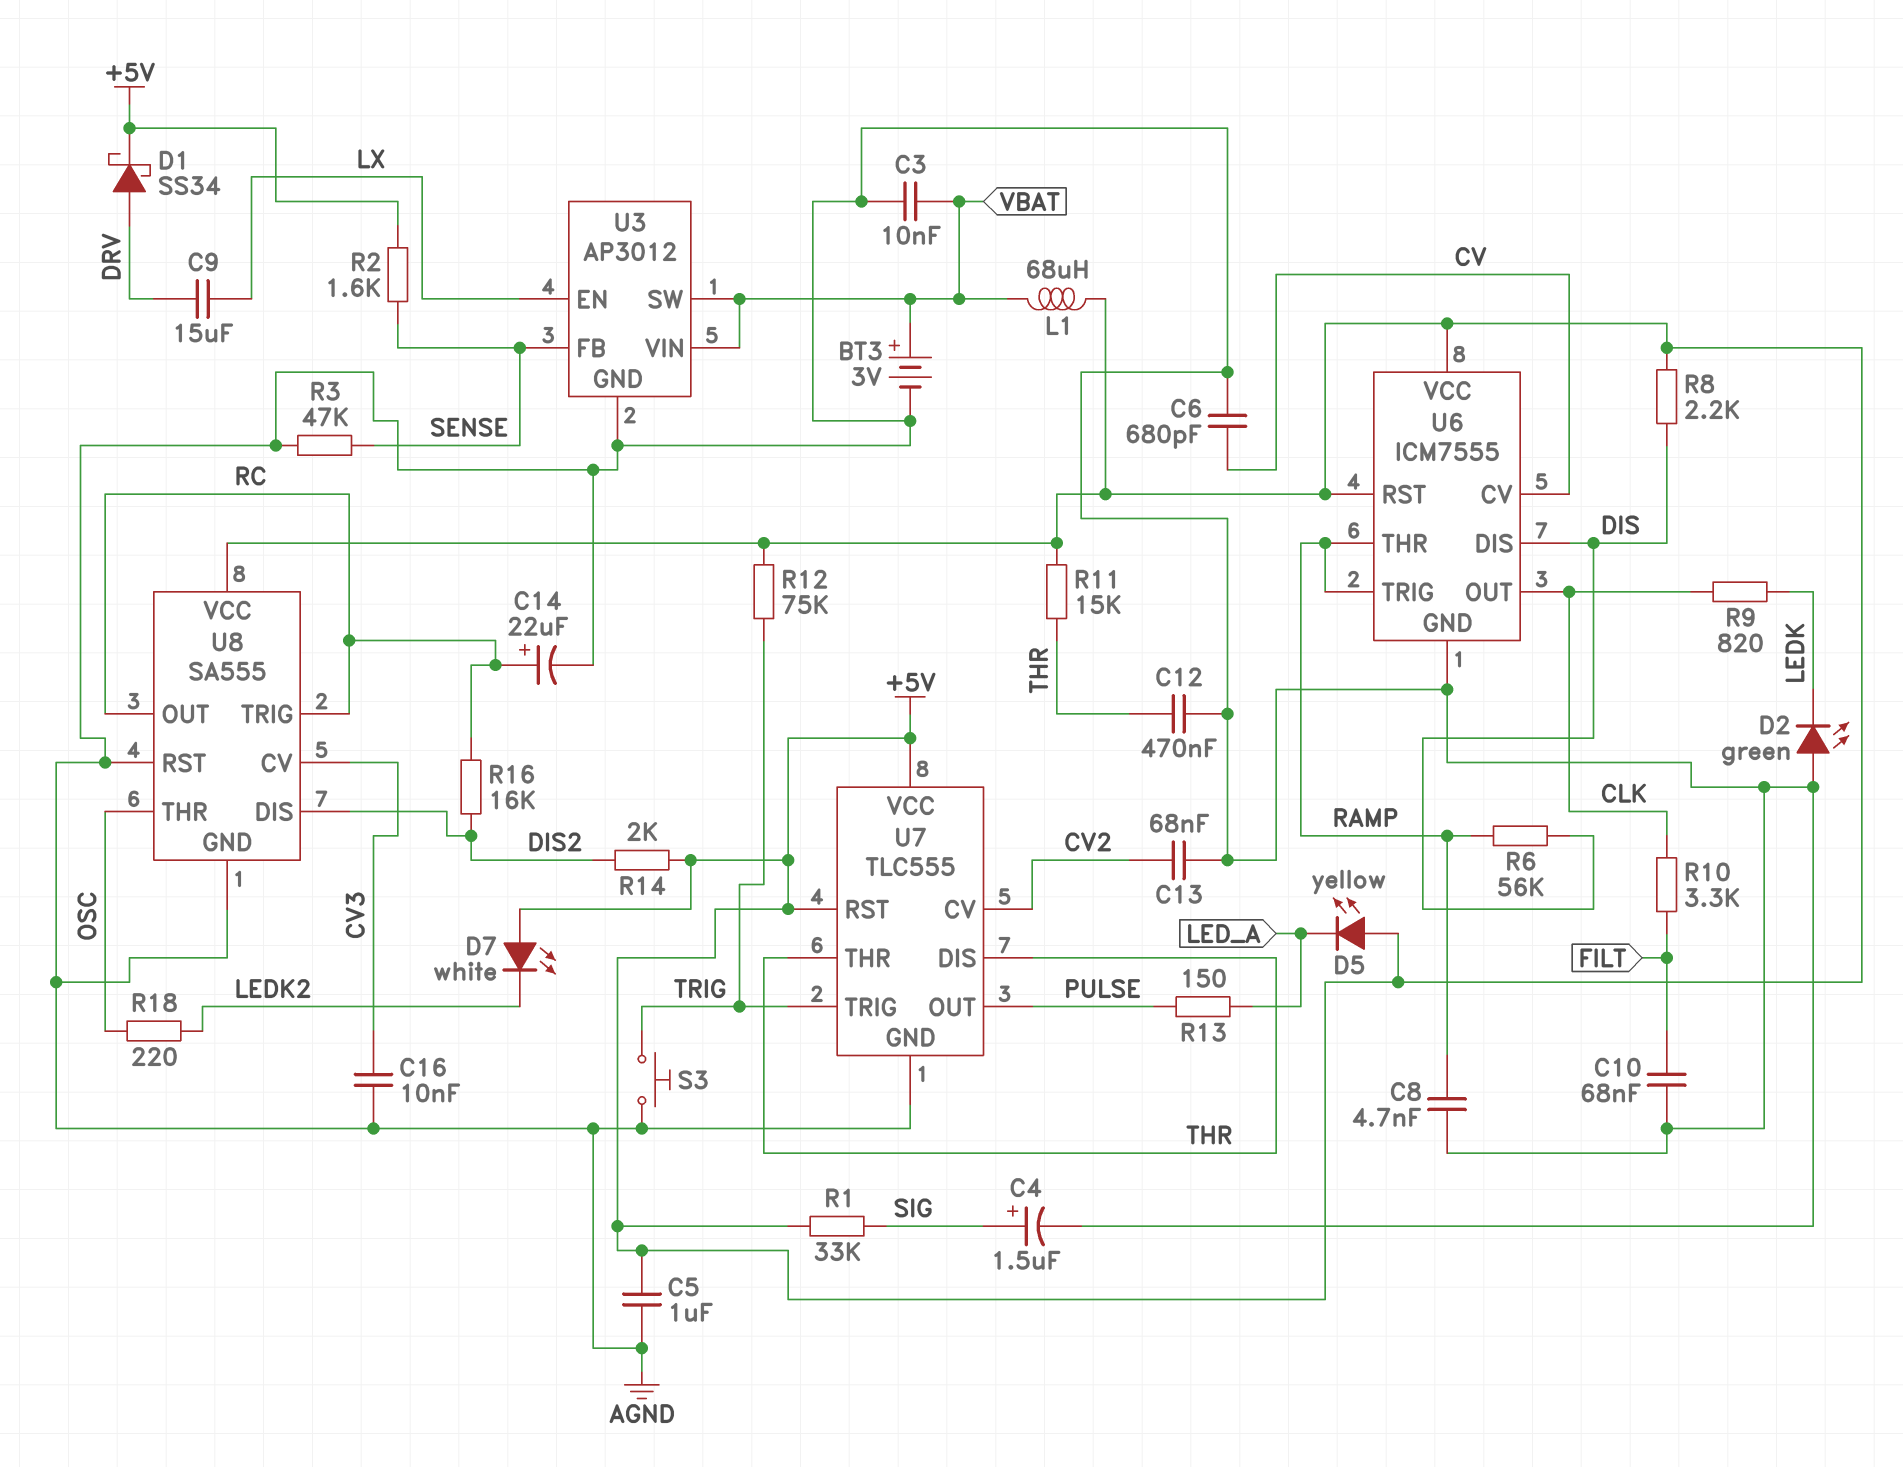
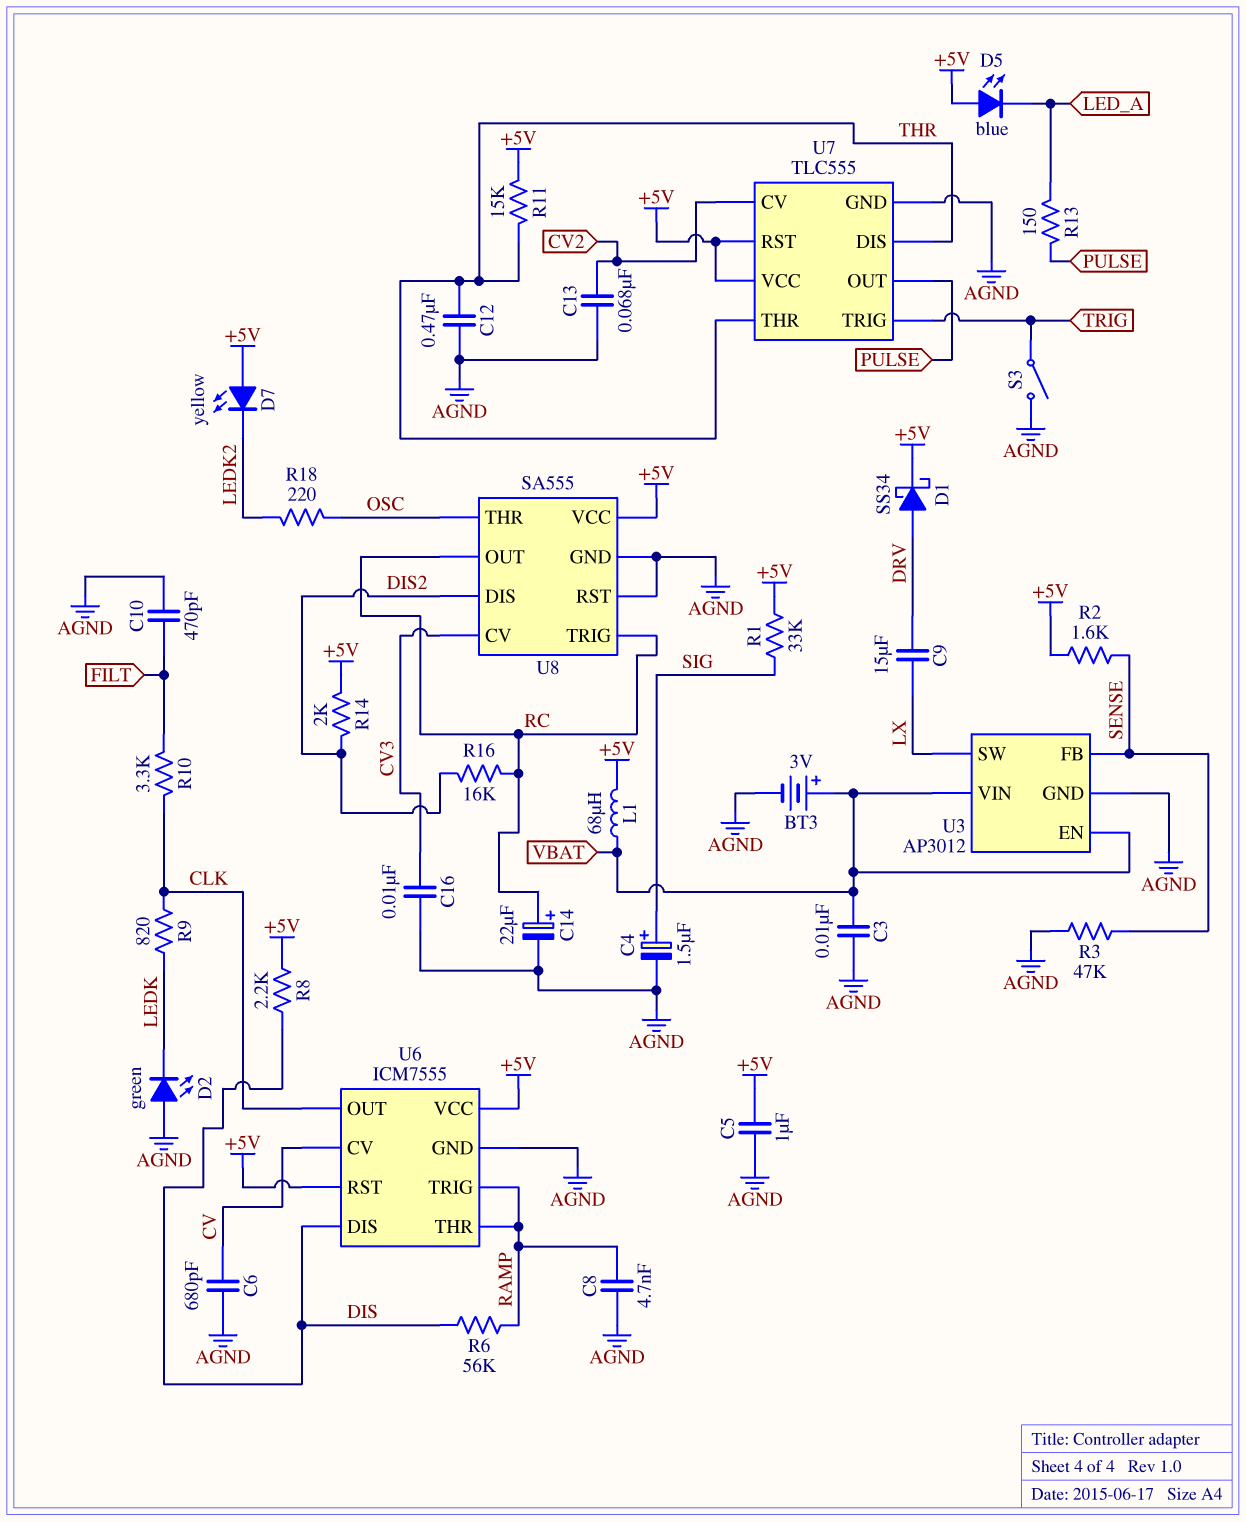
C10: 68nF (AGND, FILT) -> 470pF (AGND, FILT)
D5: LED yellow (A +5V, K LED_A) -> LED blue (A +5V, K LED_A)
D7: LED white (A +5V, K LEDK2) -> LED yellow (A +5V, K LEDK2)
R12: 75k (+5V, TRIG) -> none
S3: button (AGND, TRIG) -> switch (AGND, TRIG)
U3 pin EN: LX -> VBAT
U3 pin SW: VBAT -> LX

